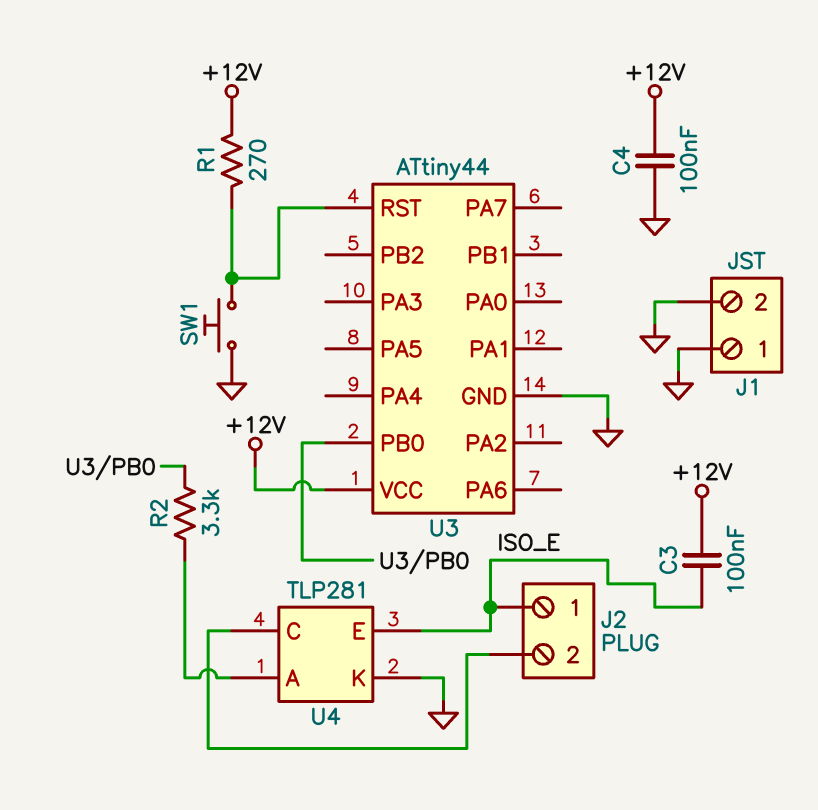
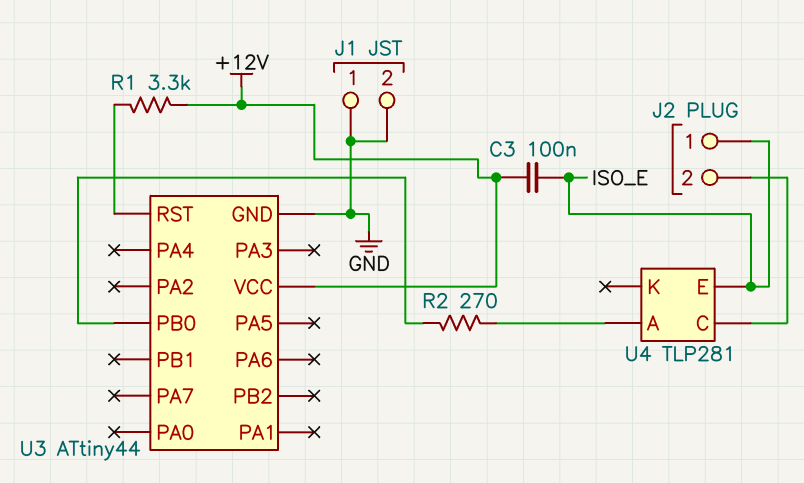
C4: 100nF (+12V, GND) -> none
R1: 270 (+12V, U3/RST) -> 3.3k (+12V, U3/RST)
R2: 3.3k (U3/PB0, U4/A) -> 270 (U3/PB0, U4/A)
SW1: button (GND, U3/RST) -> none
U4 pin K: GND -> none

